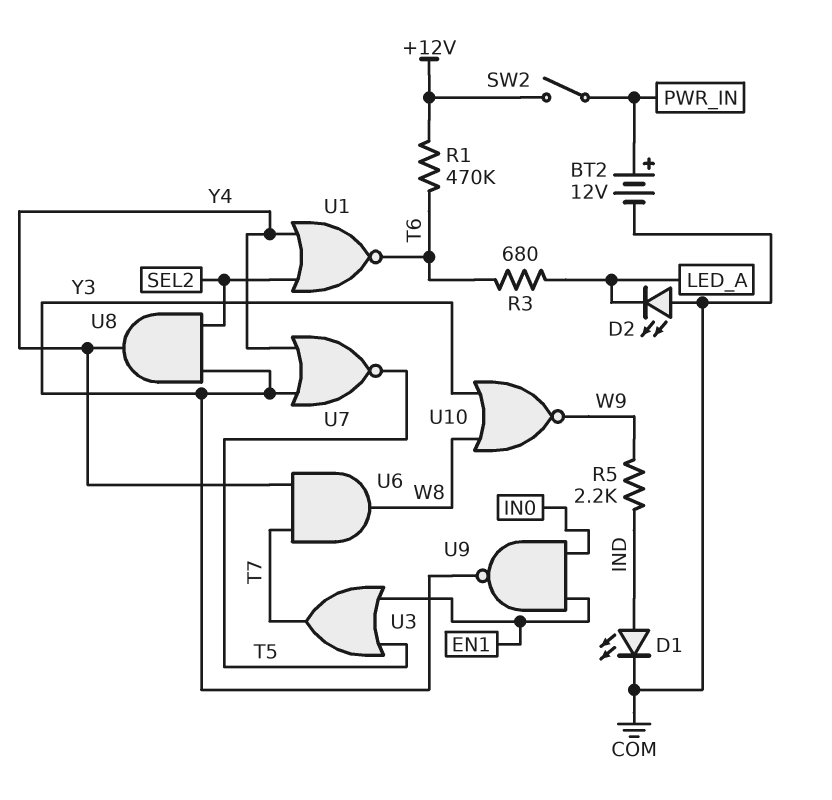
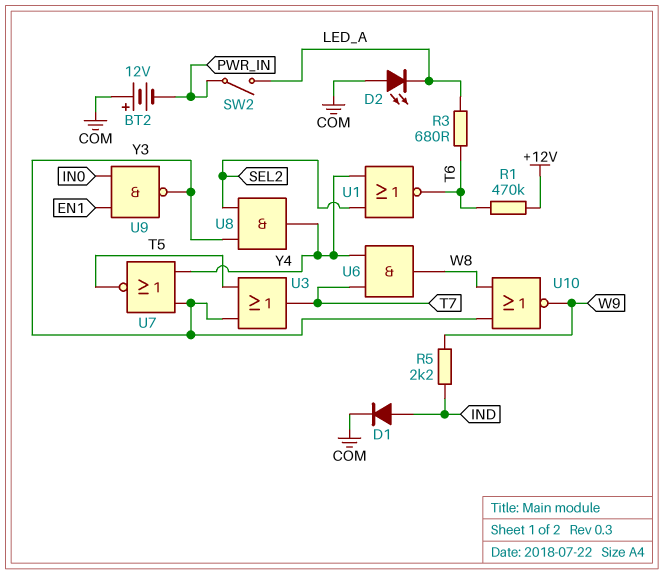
BT2: 12V (plus PWR_IN, minus COM) -> 12V (plus COM, minus PWR_IN)
D1: LED (A IND, K COM) -> diode (A IND, K COM)
SW2: switch (+12V, PWR_IN) -> switch (LED_A, PWR_IN)
U3: OR (in EN1, in T5, out T7) -> OR (in T5, in Y3, out T7)

